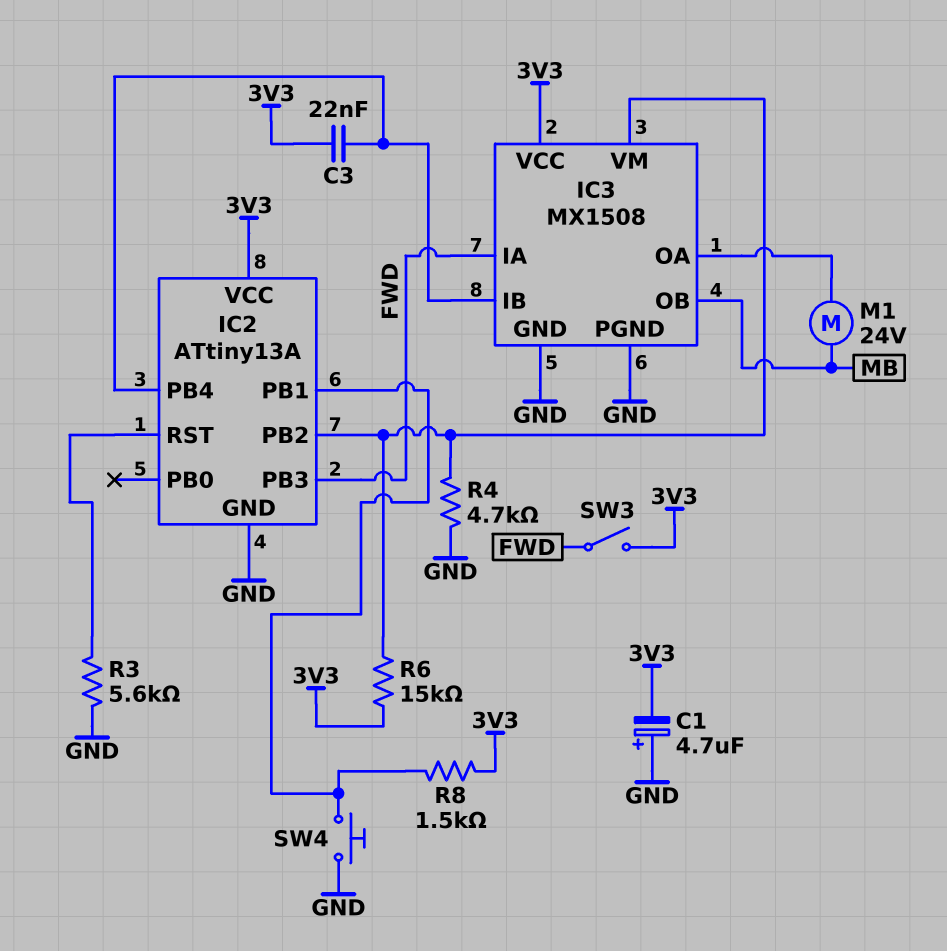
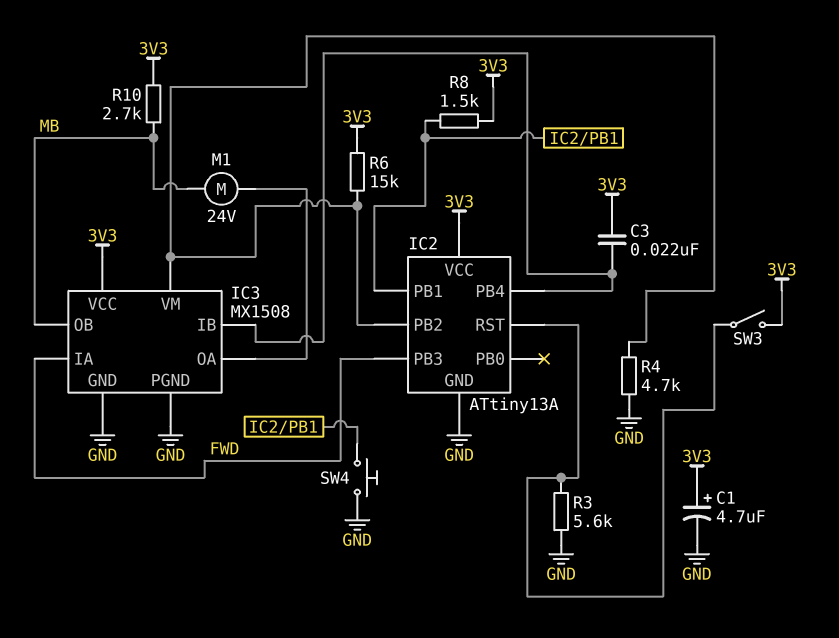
C1: 4.7uF (plus GND, minus 3V3) -> 4.7uF (plus 3V3, minus GND)
R10: none -> 2.7k (3V3, MB)
SW3: switch (3V3, FWD) -> switch (3V3, IC2/RST)

